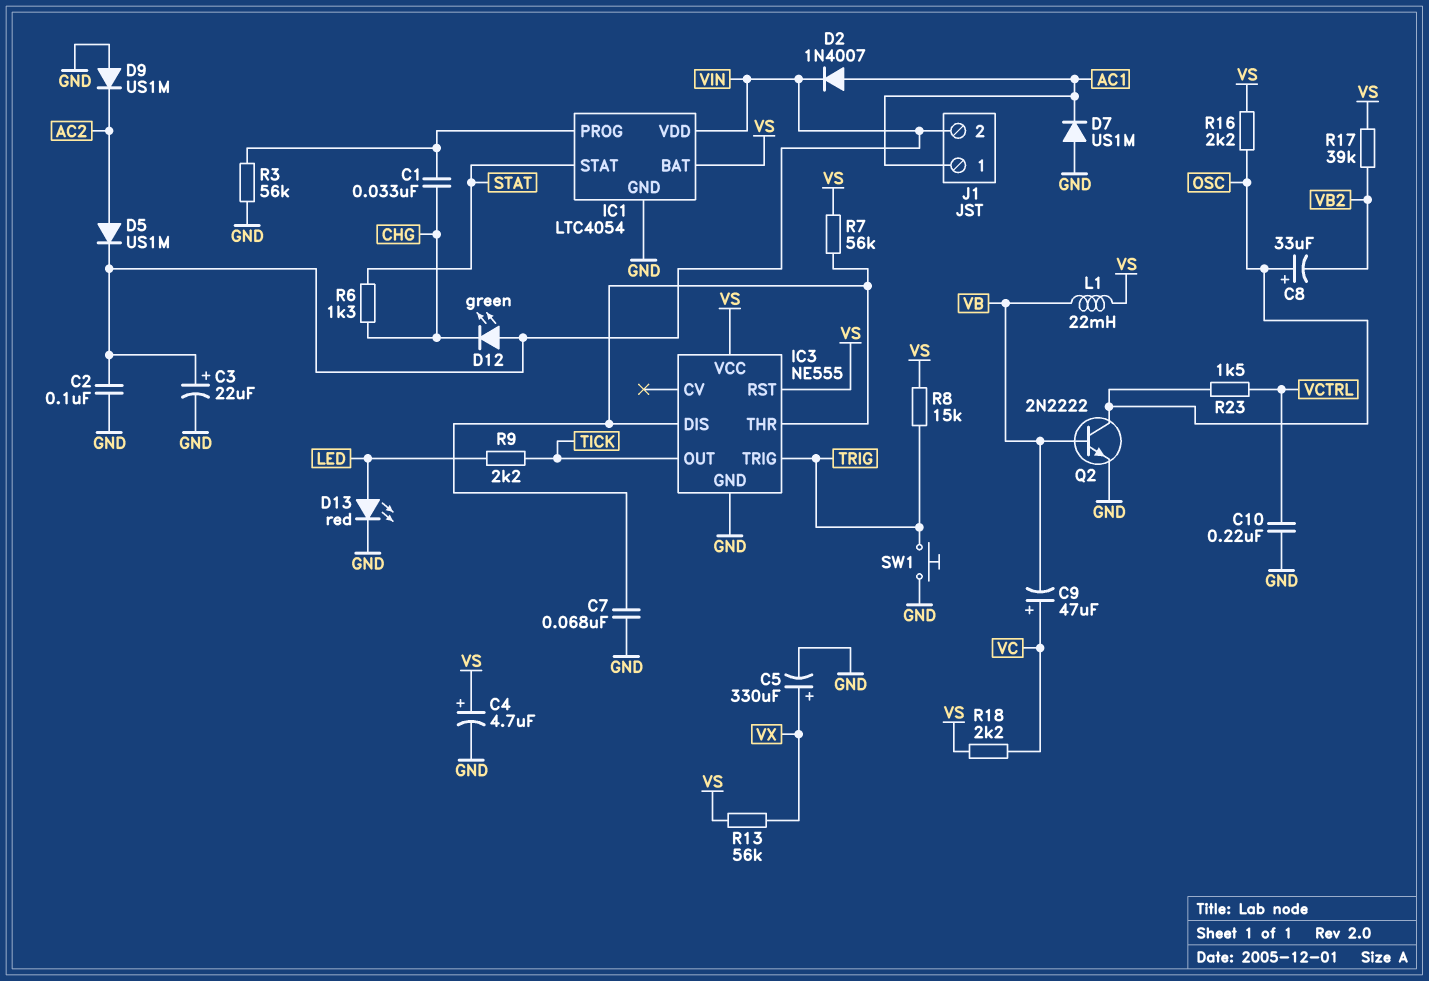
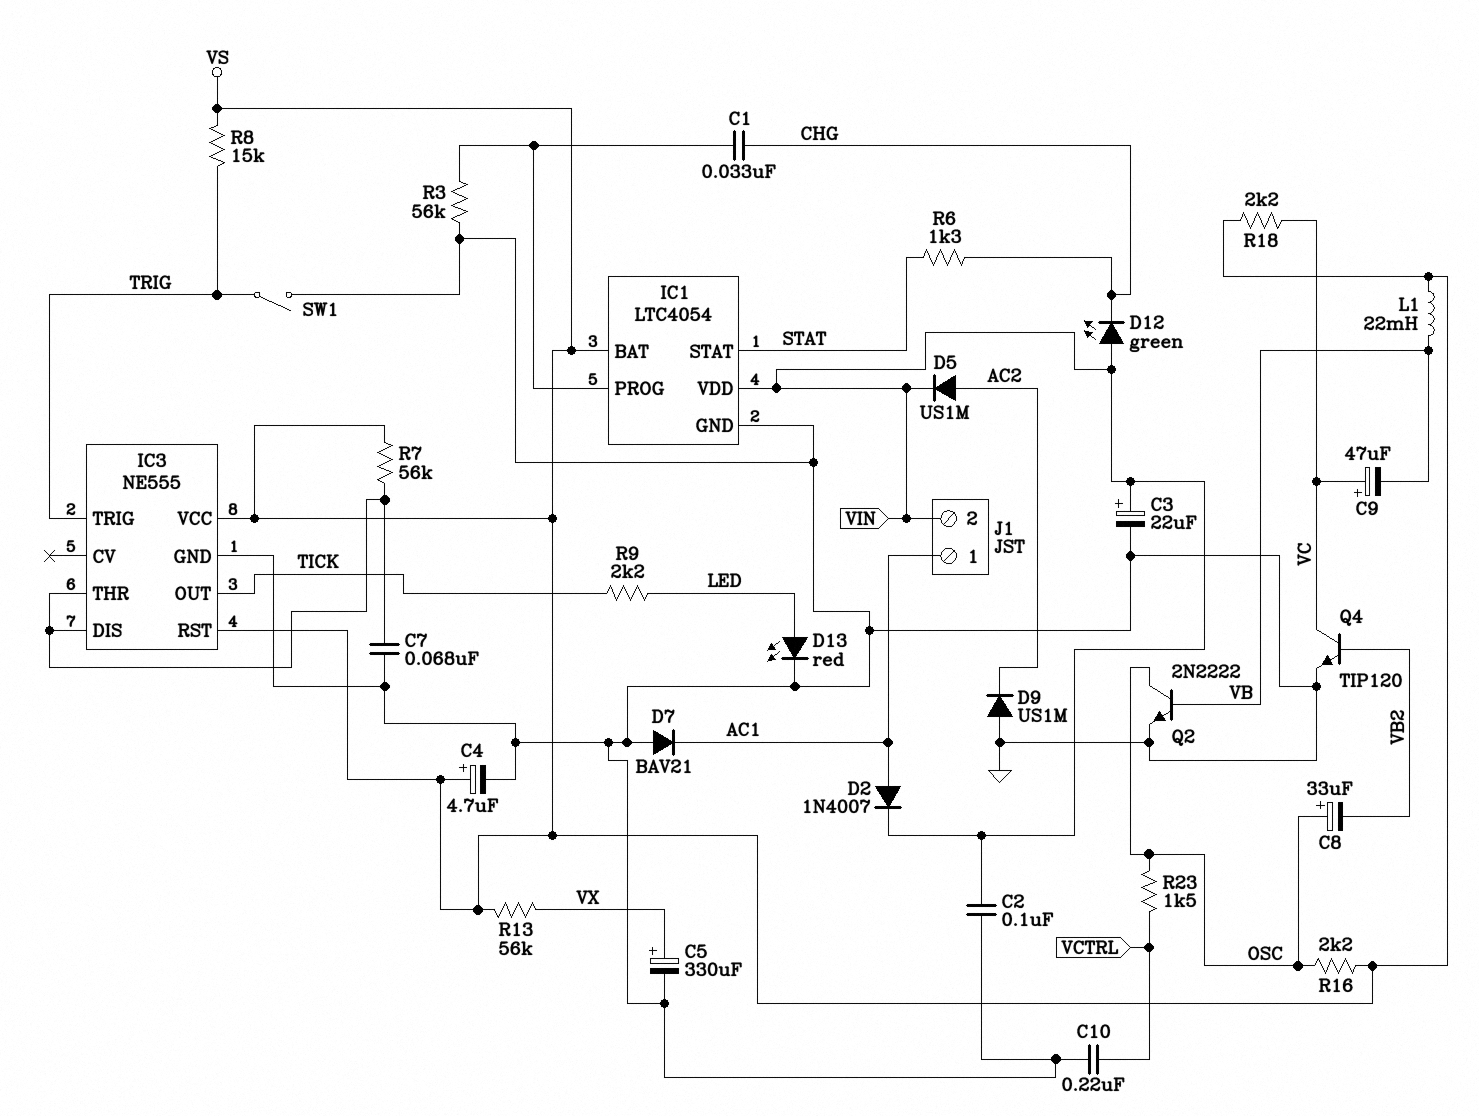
D7: diode US1M (A GND, K AC1) -> diode BAV21 (A GND, K AC1)
Q4: none -> NPN TIP120 (B VB2, C VC, E GND)
R17: 39k (VB2, VS) -> none
SW1: button (GND, TRIG) -> switch (GND, TRIG)

